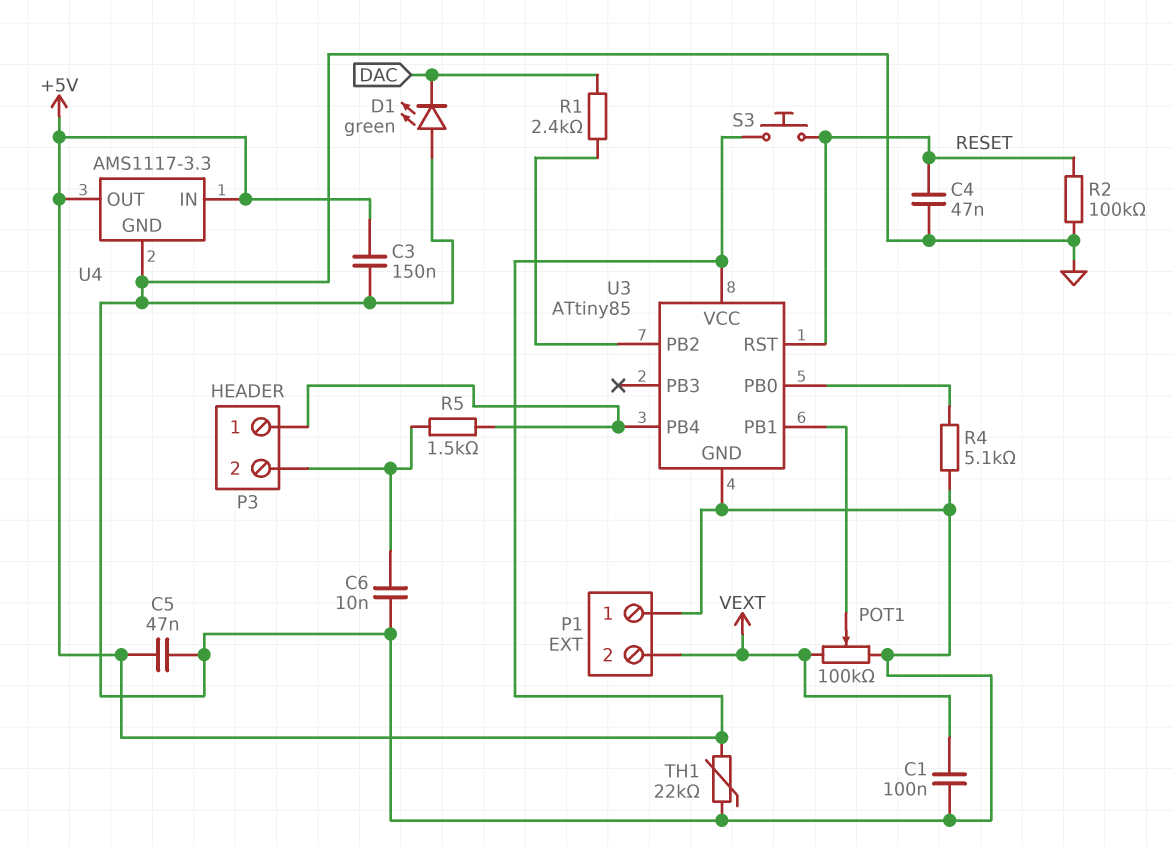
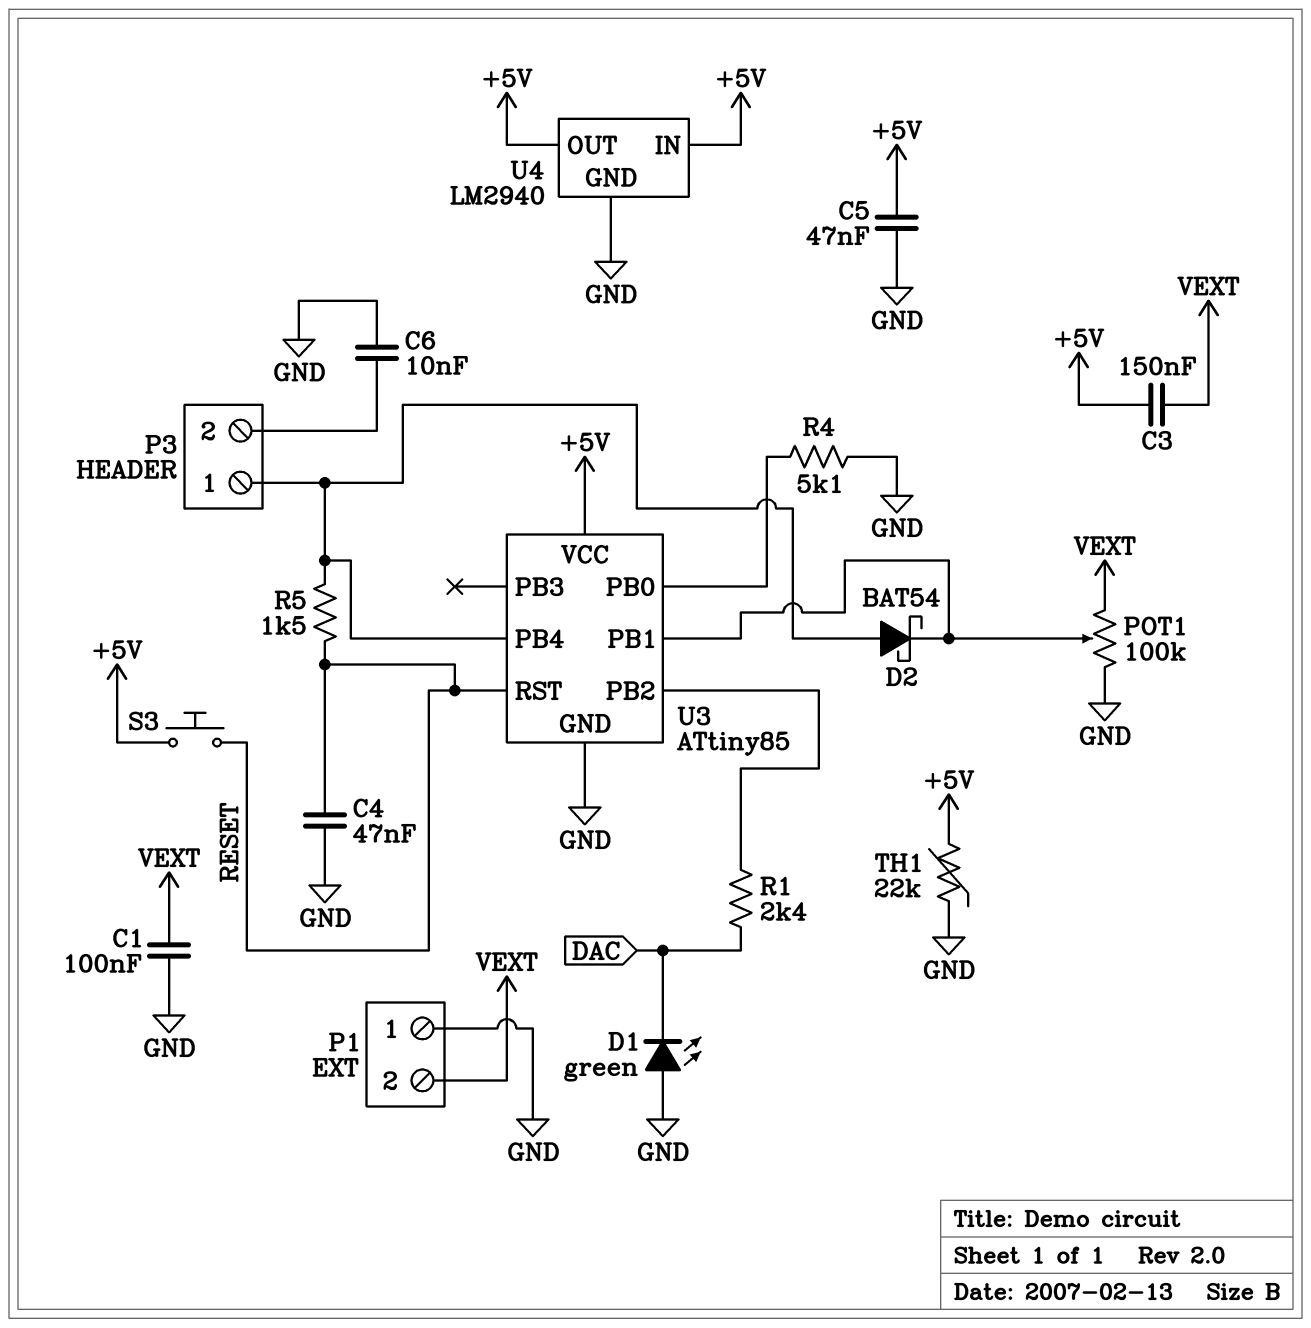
C3: 150nF (+5V, GND) -> 150nF (+5V, VEXT)
D2: none -> schottky BAT54 (A P3/1, K U3/PB1)
R2: 100k (GND, RESET) -> none
R5: 1.5k (P3/1, P3/2) -> 1.5k (P3/1, RESET)
U4: AMS1117-3.3 -> LM2940

